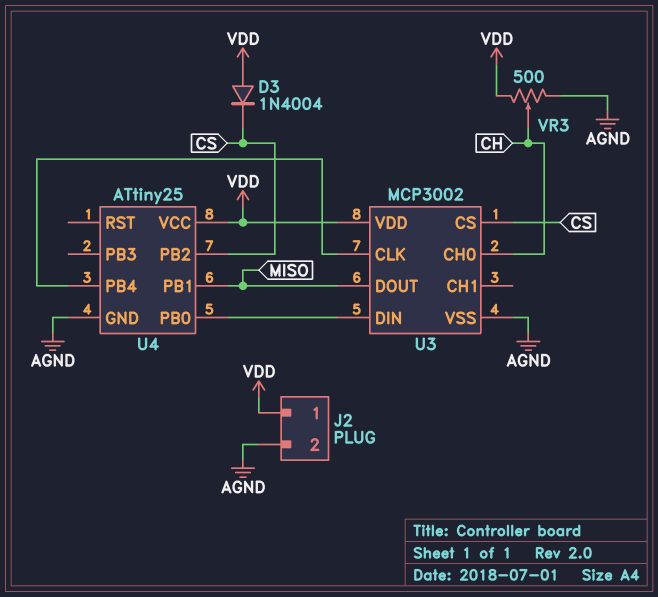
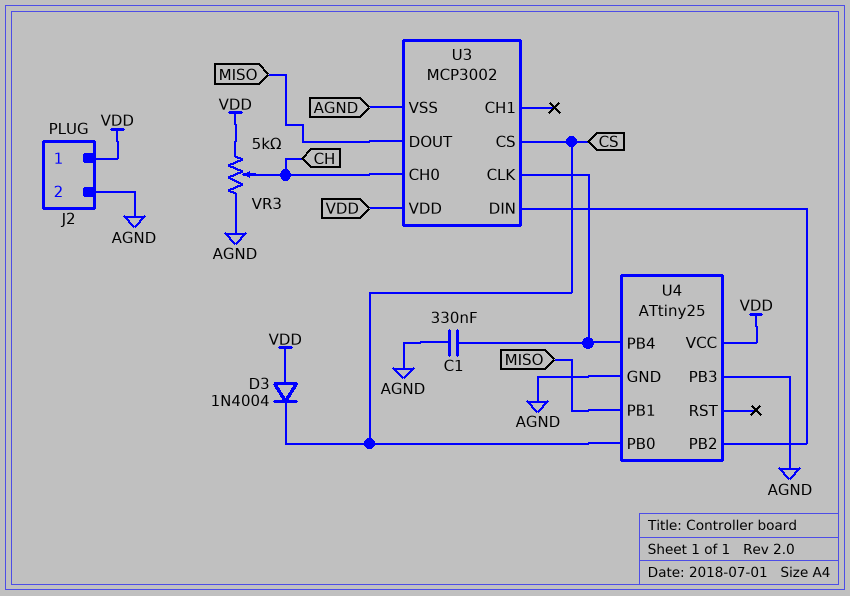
C1: none -> 330nF (AGND, U3/CLK)
U4 pin PB0: U3/DIN -> CS
U4 pin PB2: CS -> U3/DIN
U4 pin PB3: none -> AGND
VR3: 500 (AGND, VDD, wiper CH) -> 5k (AGND, VDD, wiper CH)

